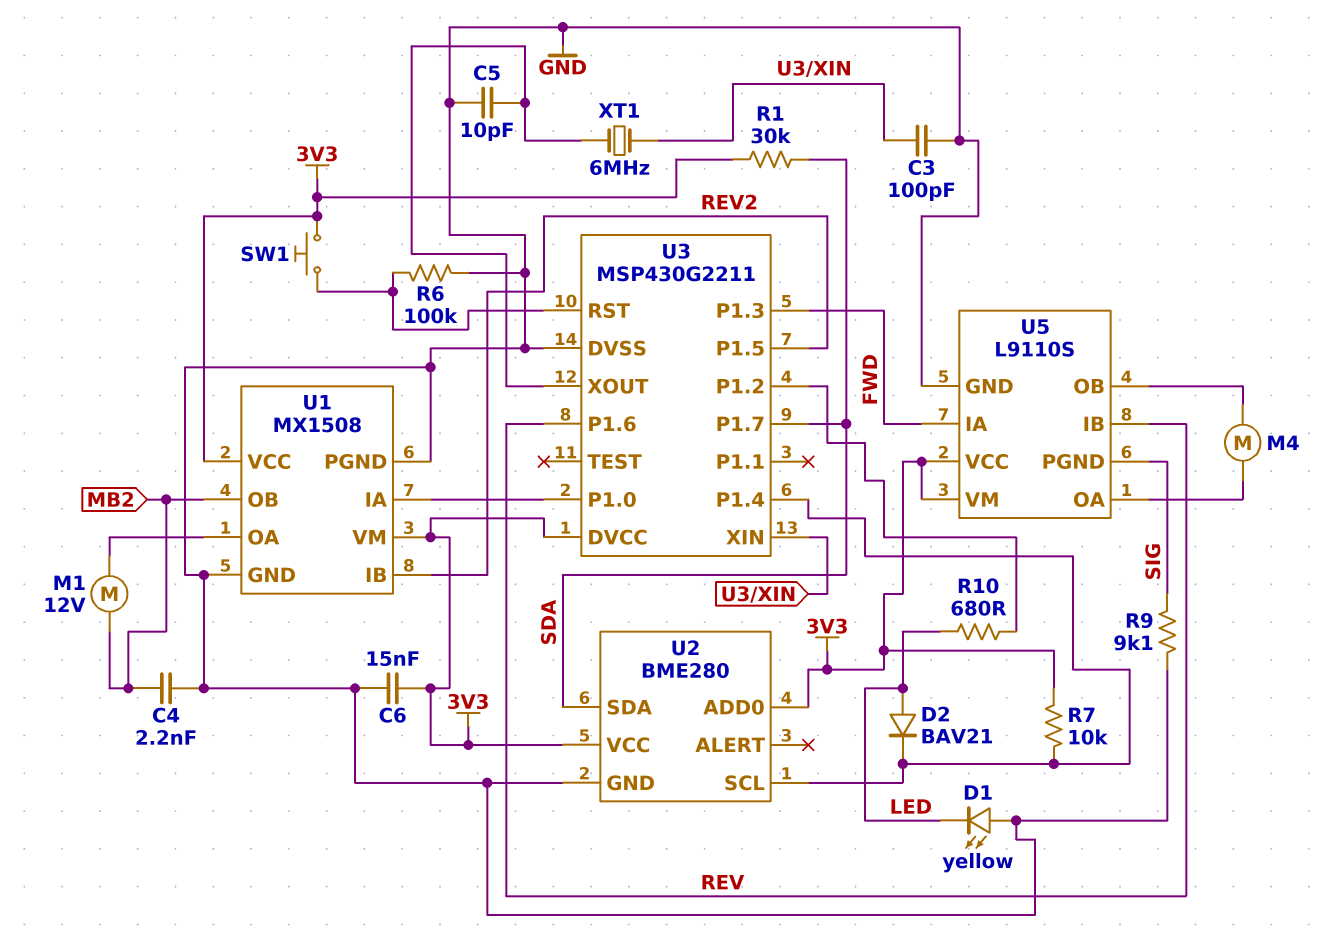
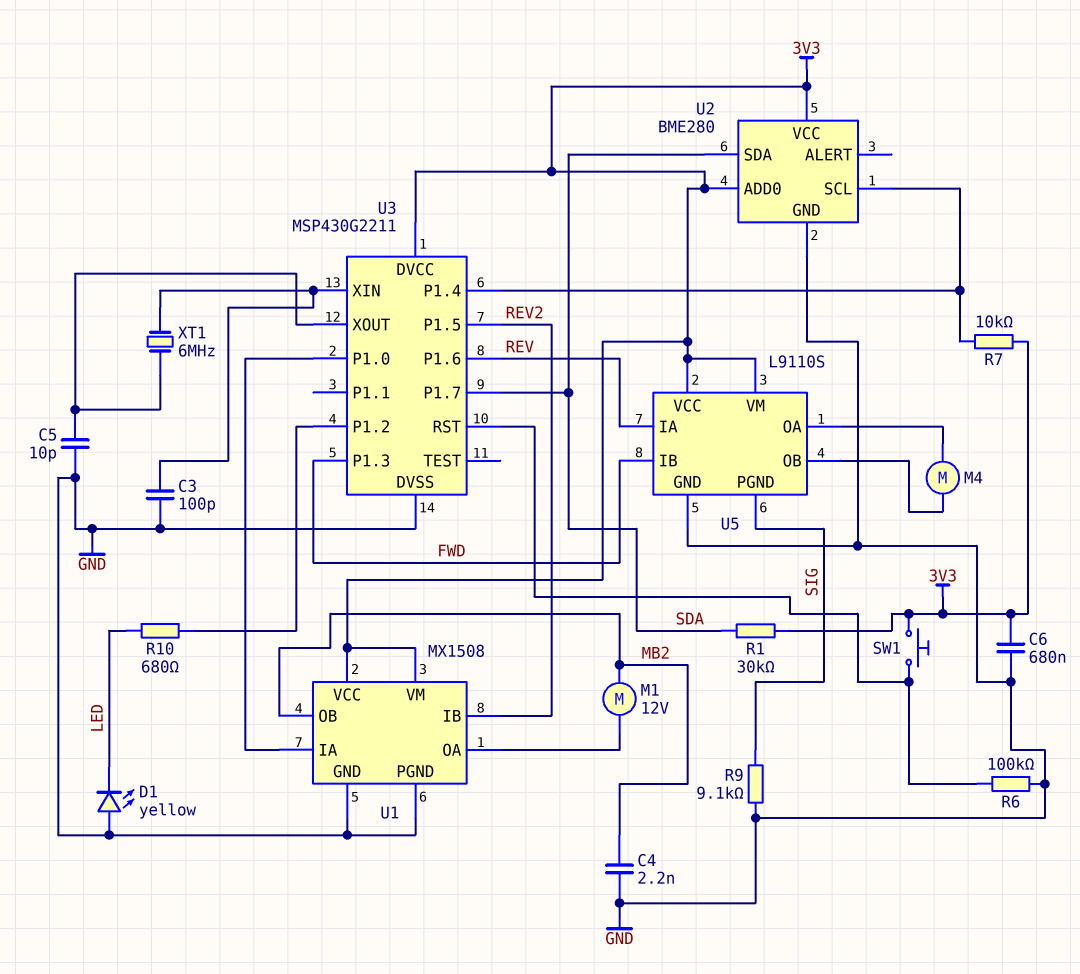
C6: 15nF (3V3, GND) -> 680nF (3V3, GND)
D2: diode BAV21 (A LED, K U2/SCL) -> none
U5 pin IA: FWD -> REV
U5 pin IB: REV -> FWD

